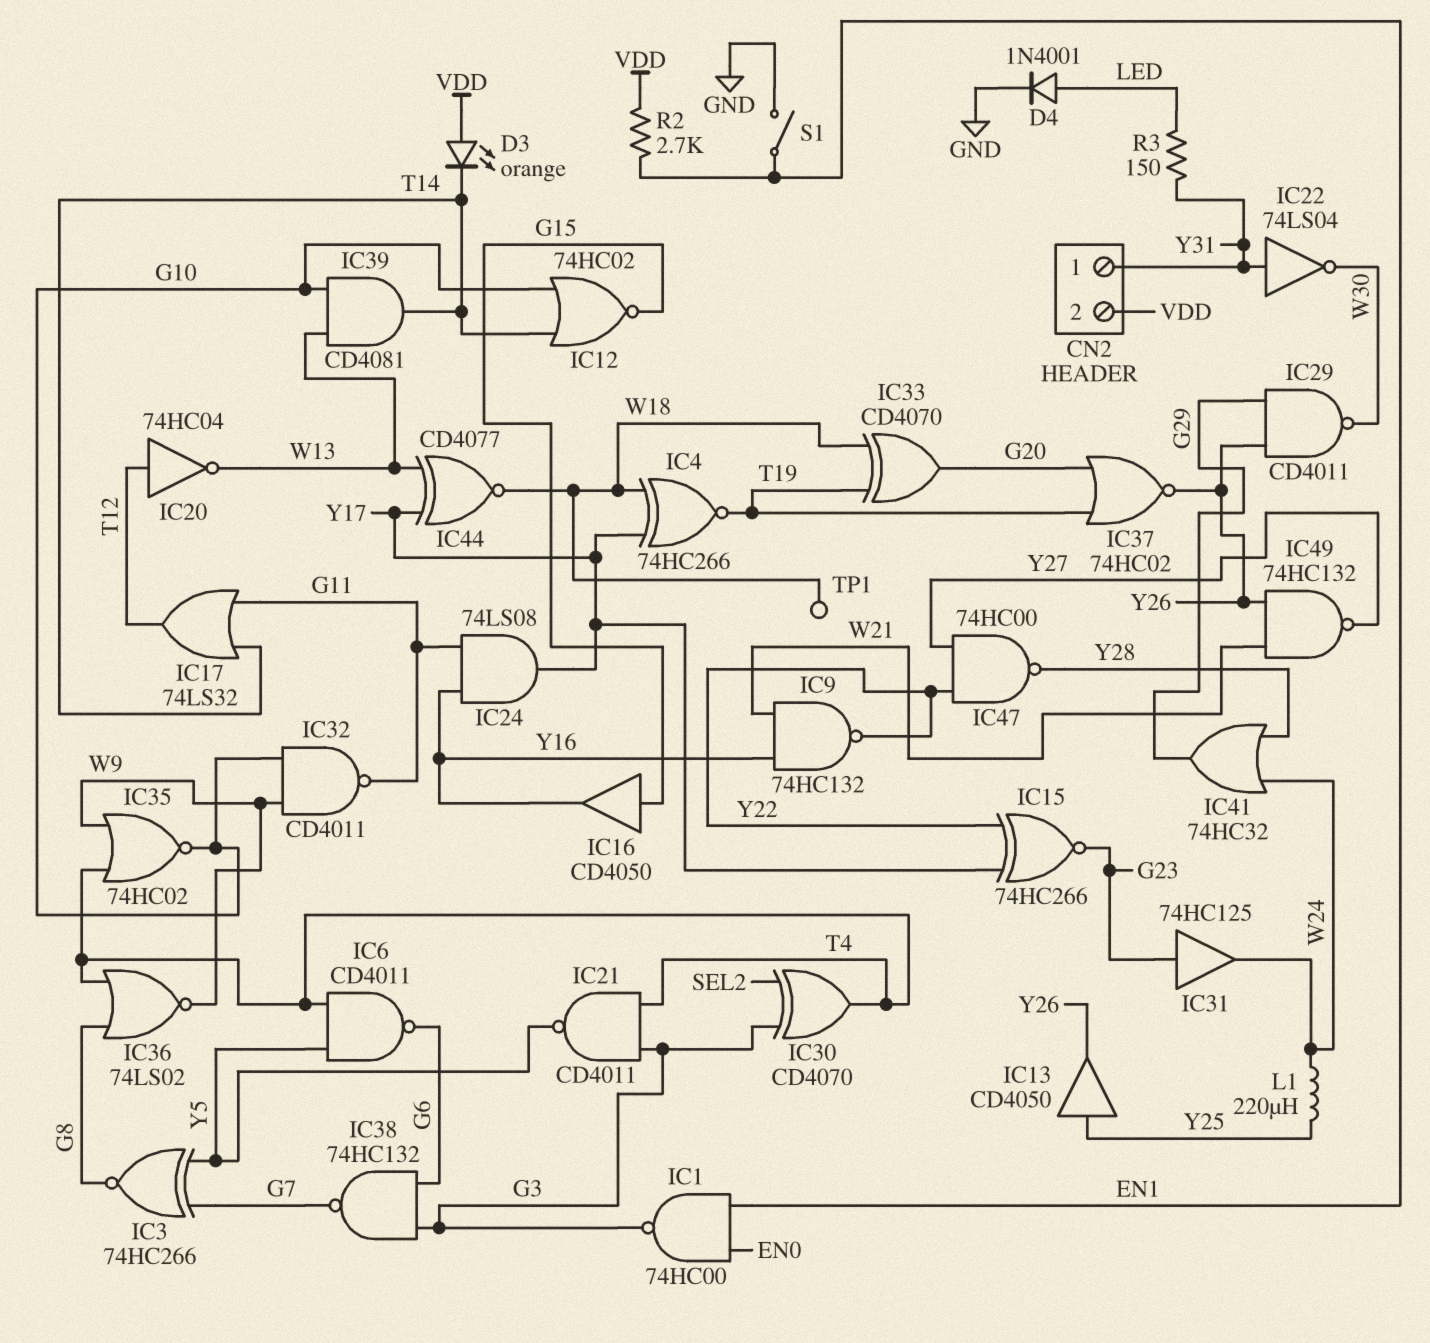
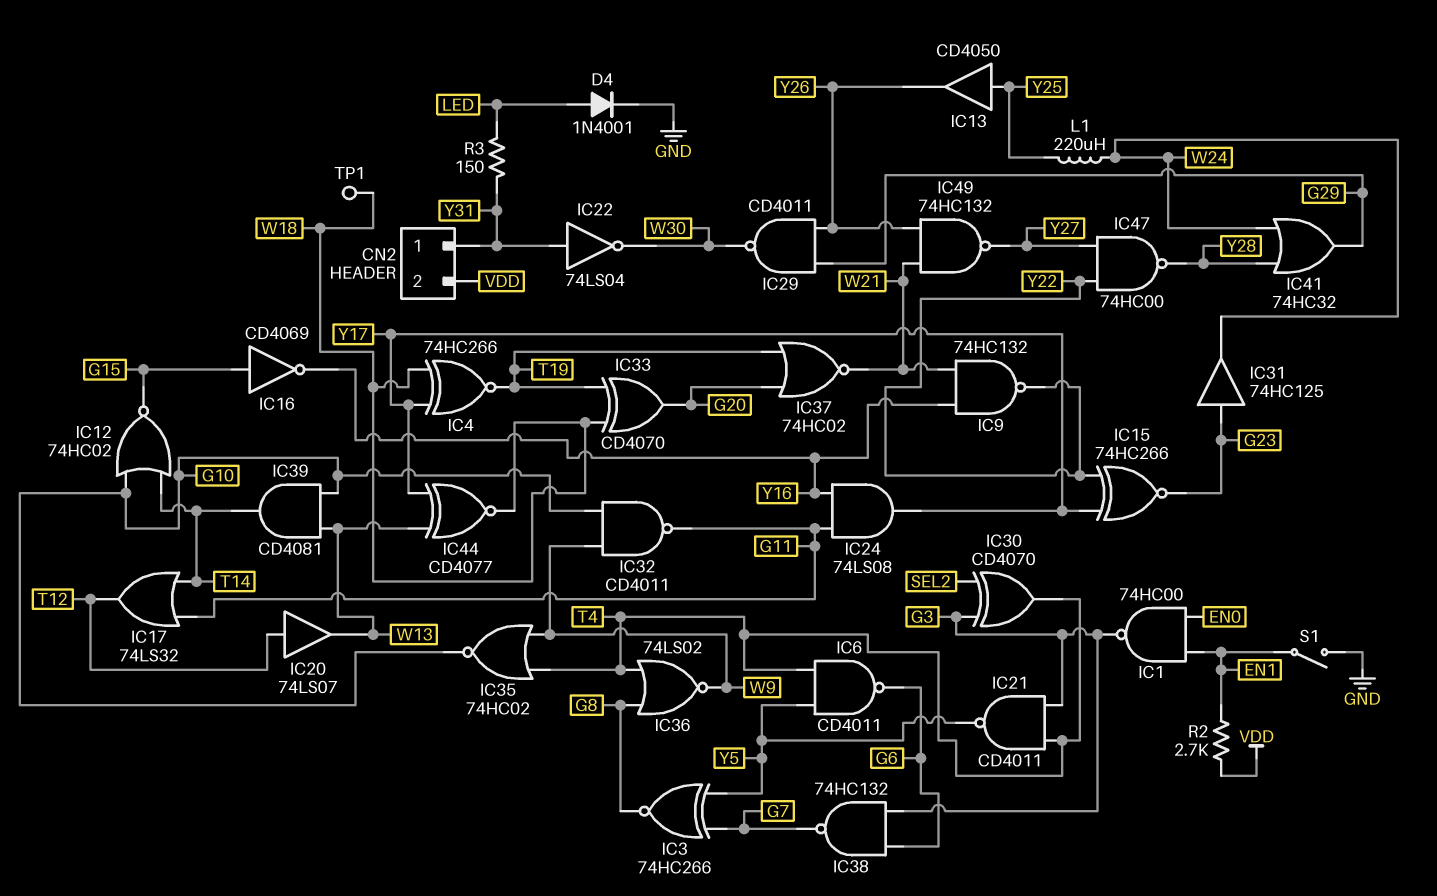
D3: LED orange (A VDD, K T14) -> none
IC16: buffer CD4050 (in G15, out Y16) -> NOT CD4069 (in G15, out Y16)
IC20: NOT 74HC04 (in T12, out W13) -> buffer 74LS07 (in T12, out W13)
IC37: NOR 74HC02 (in G20, in T19, out Y26) -> NOR 74HC02 (in G20, in T19, out W21)

